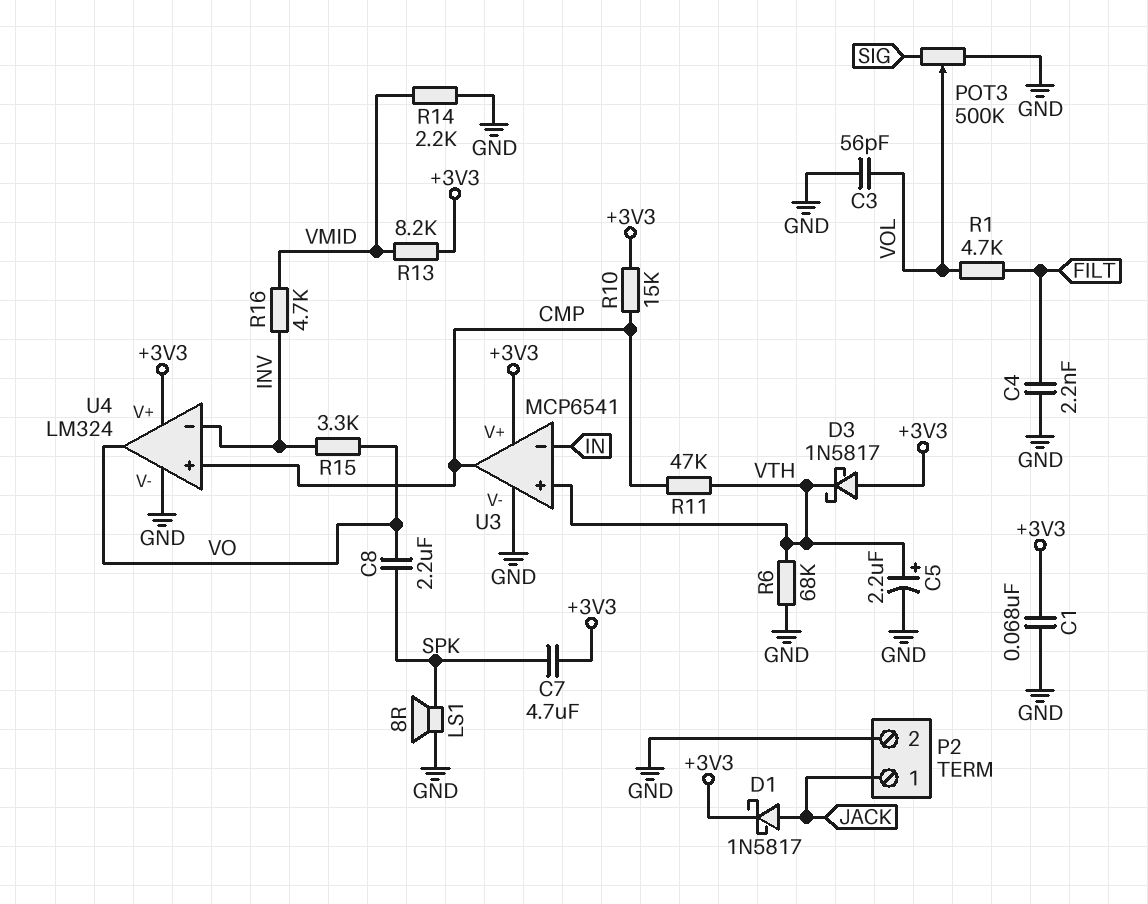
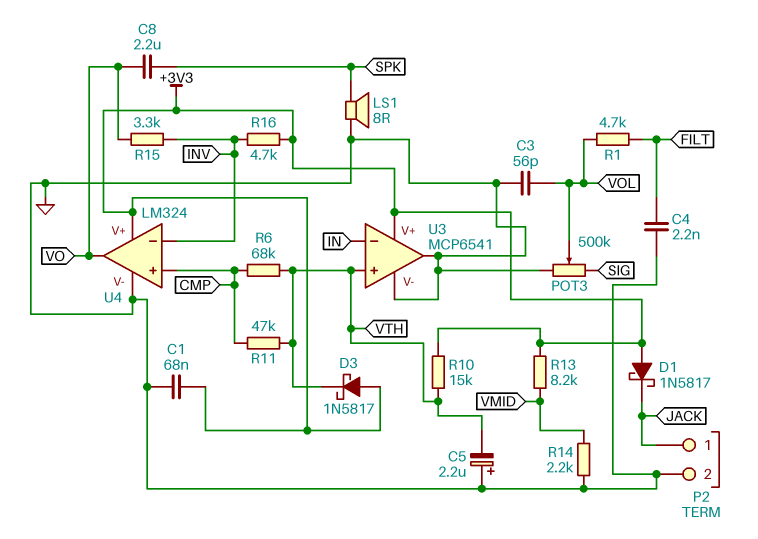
C5: 2.2uF (plus VTH, minus GND) -> 2.2uF (plus GND, minus VTH)
C7: 4.7uF (+3V3, SPK) -> none
D1: schottky 1N5817 (A JACK, K +3V3) -> schottky 1N5817 (A +3V3, K JACK)
R6: 68k (GND, VTH) -> 68k (CMP, VTH)
R10: 15k (+3V3, CMP) -> 15k (+3V3, VTH)
R16: 4.7k (INV, VMID) -> 4.7k (+3V3, INV)
U3 pin out: CMP -> GND

